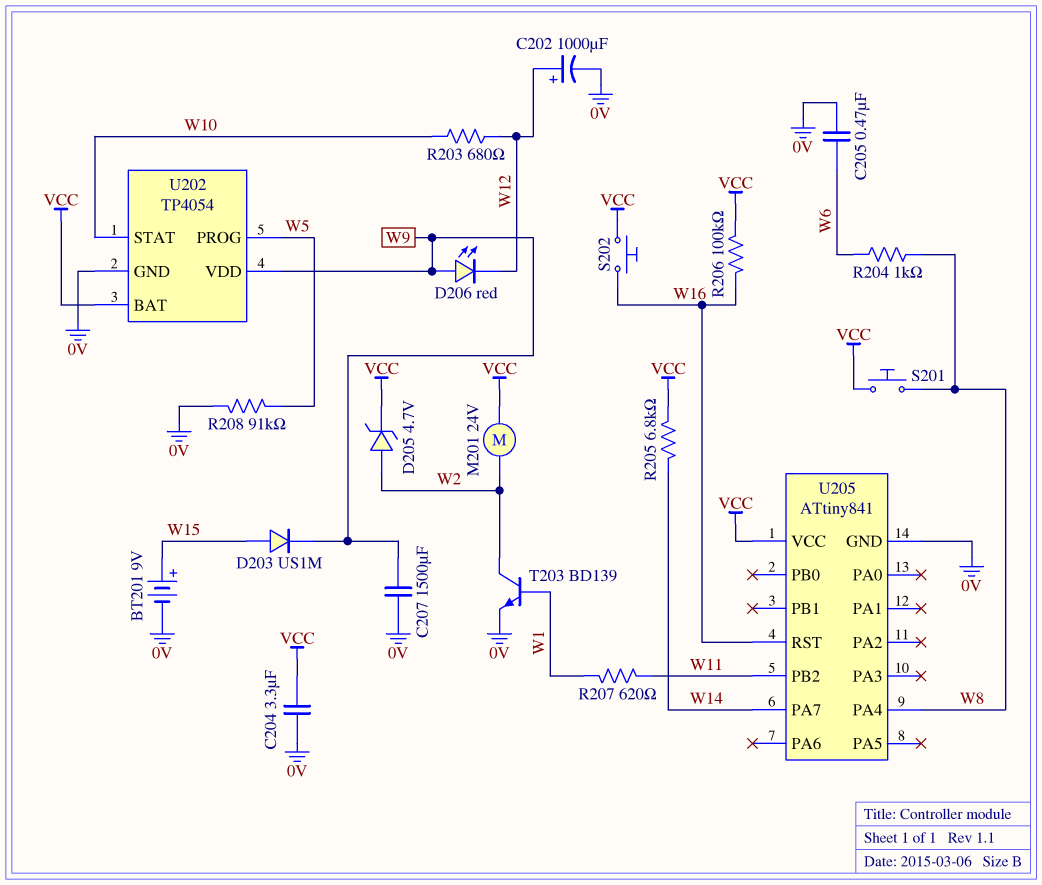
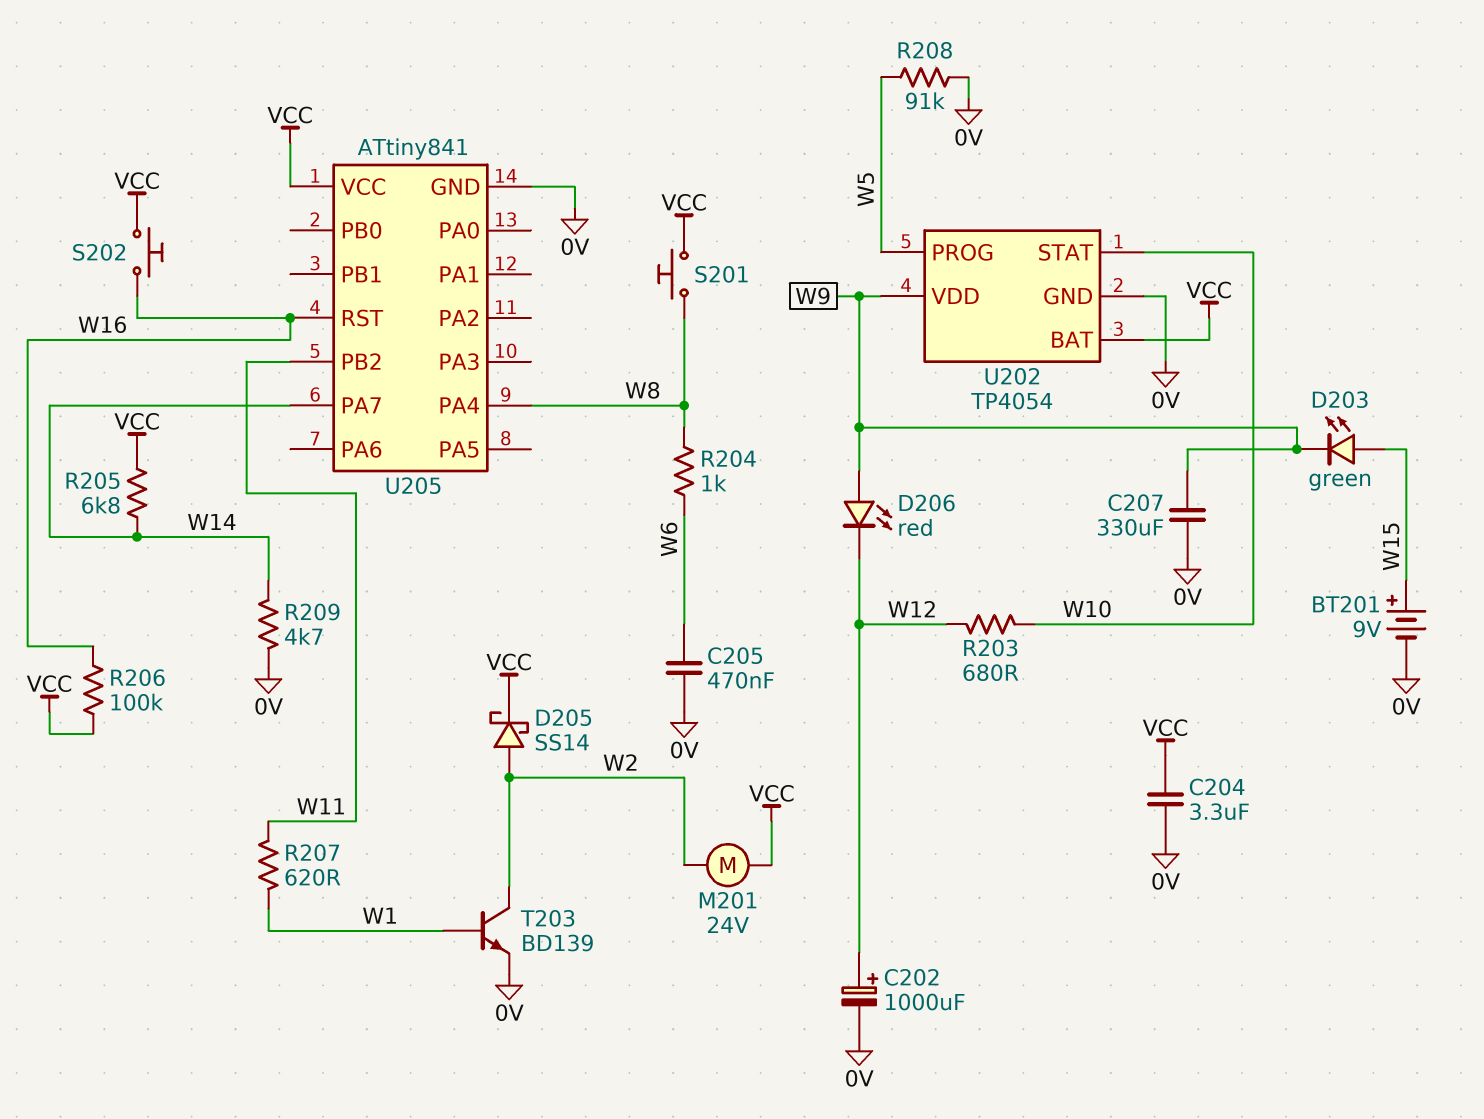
C207: 1500uF (0V, W9) -> 330uF (0V, W9)
D203: diode US1M (A W15, K W9) -> LED green (A W15, K W9)
D205: zener 4.7V (A W2, K VCC) -> schottky SS14 (A W2, K VCC)
R209: none -> 4.7k (0V, W14)

